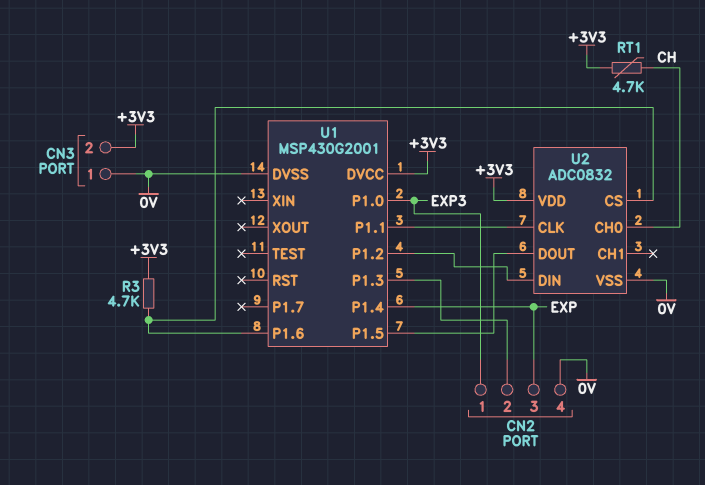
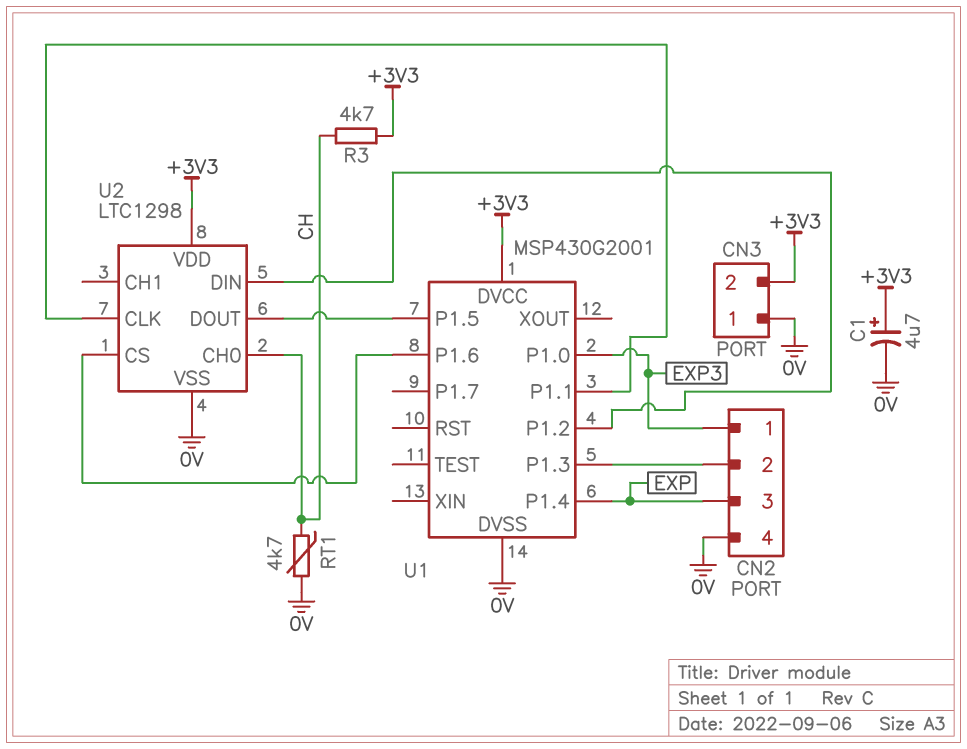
C1: none -> 4.7uF (plus +3V3, minus 0V)
R3: 4.7k (+3V3, U1/P1.6) -> 4.7k (+3V3, CH)
RT1: 4.7k (+3V3, CH) -> 4.7k (0V, CH)
U2: ADC0832 -> LTC1298

